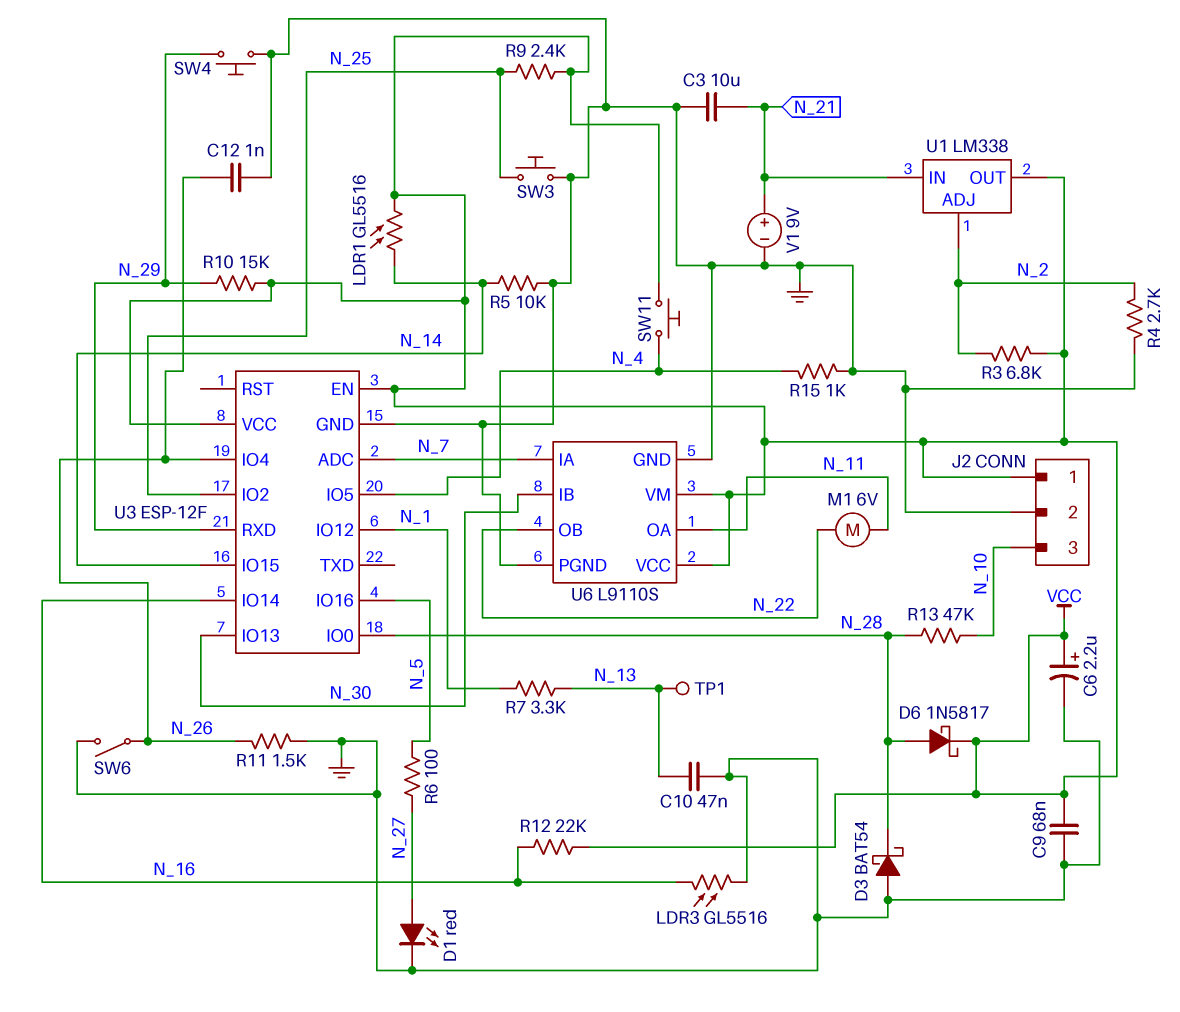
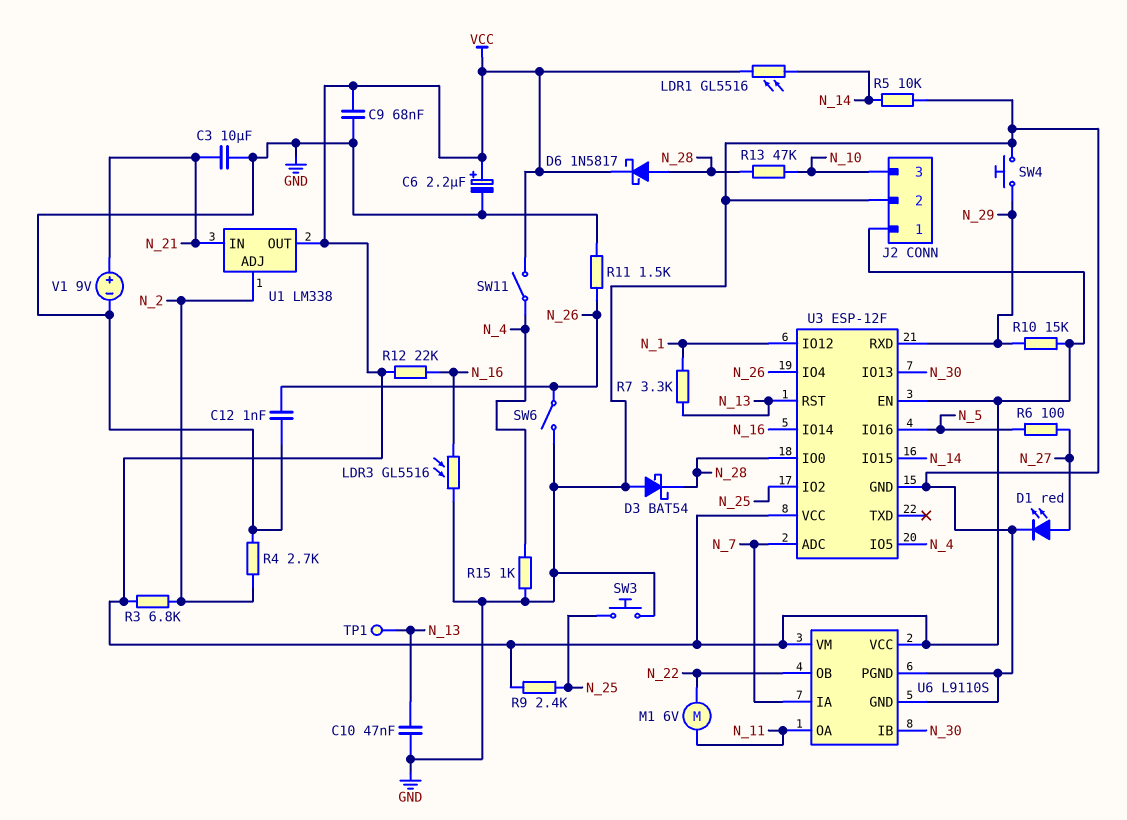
SW11: button (N_4, VCC) -> switch (N_4, VCC)
U3 pin RST: none -> N_13

